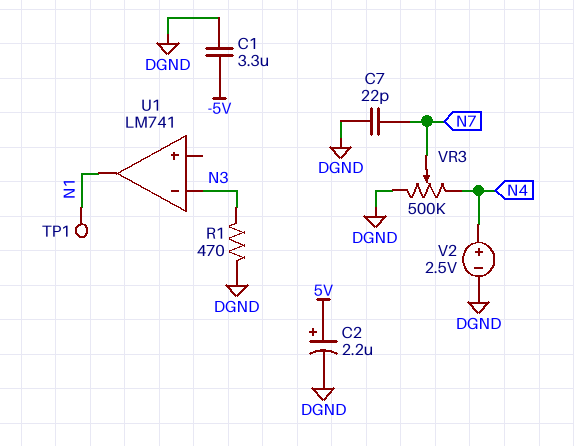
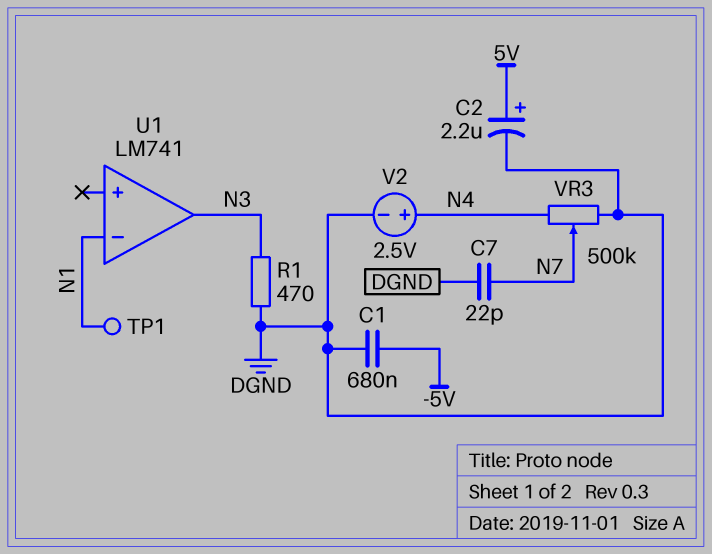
C1: 3.3uF (-5V, DGND) -> 680nF (-5V, DGND)
U1 pin in-: N3 -> N1
U1 pin out: N1 -> N3

